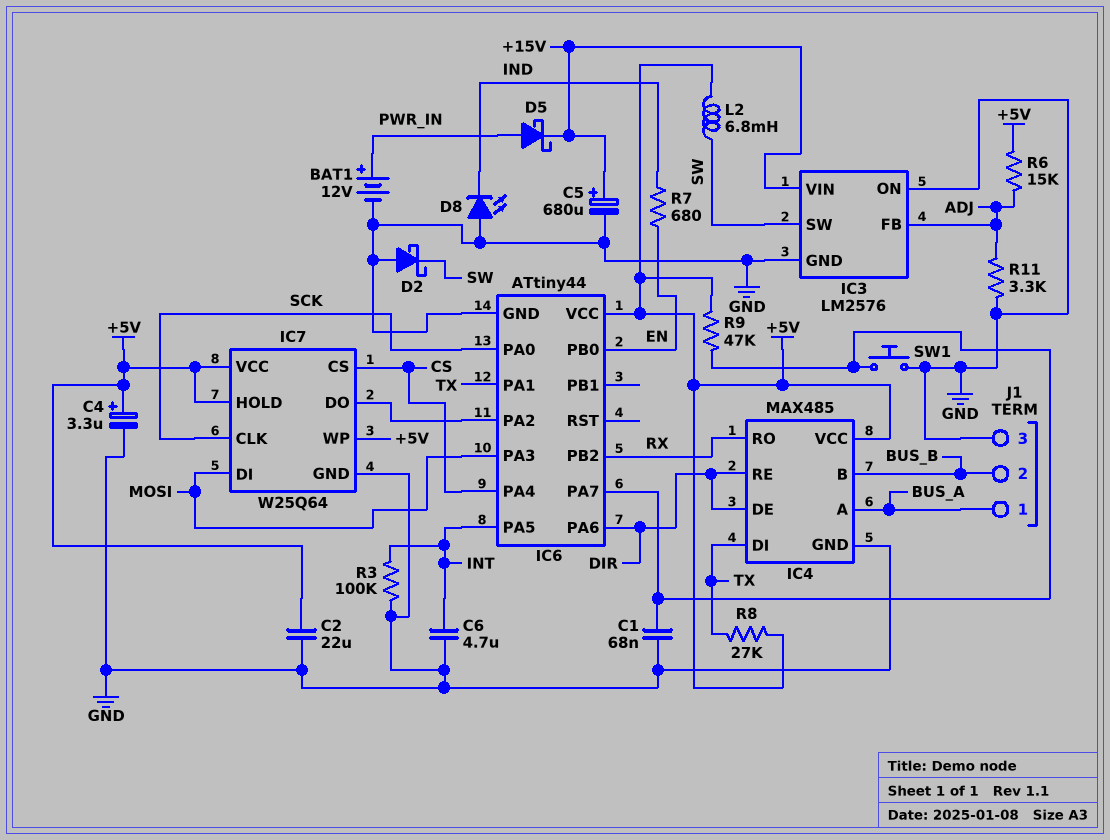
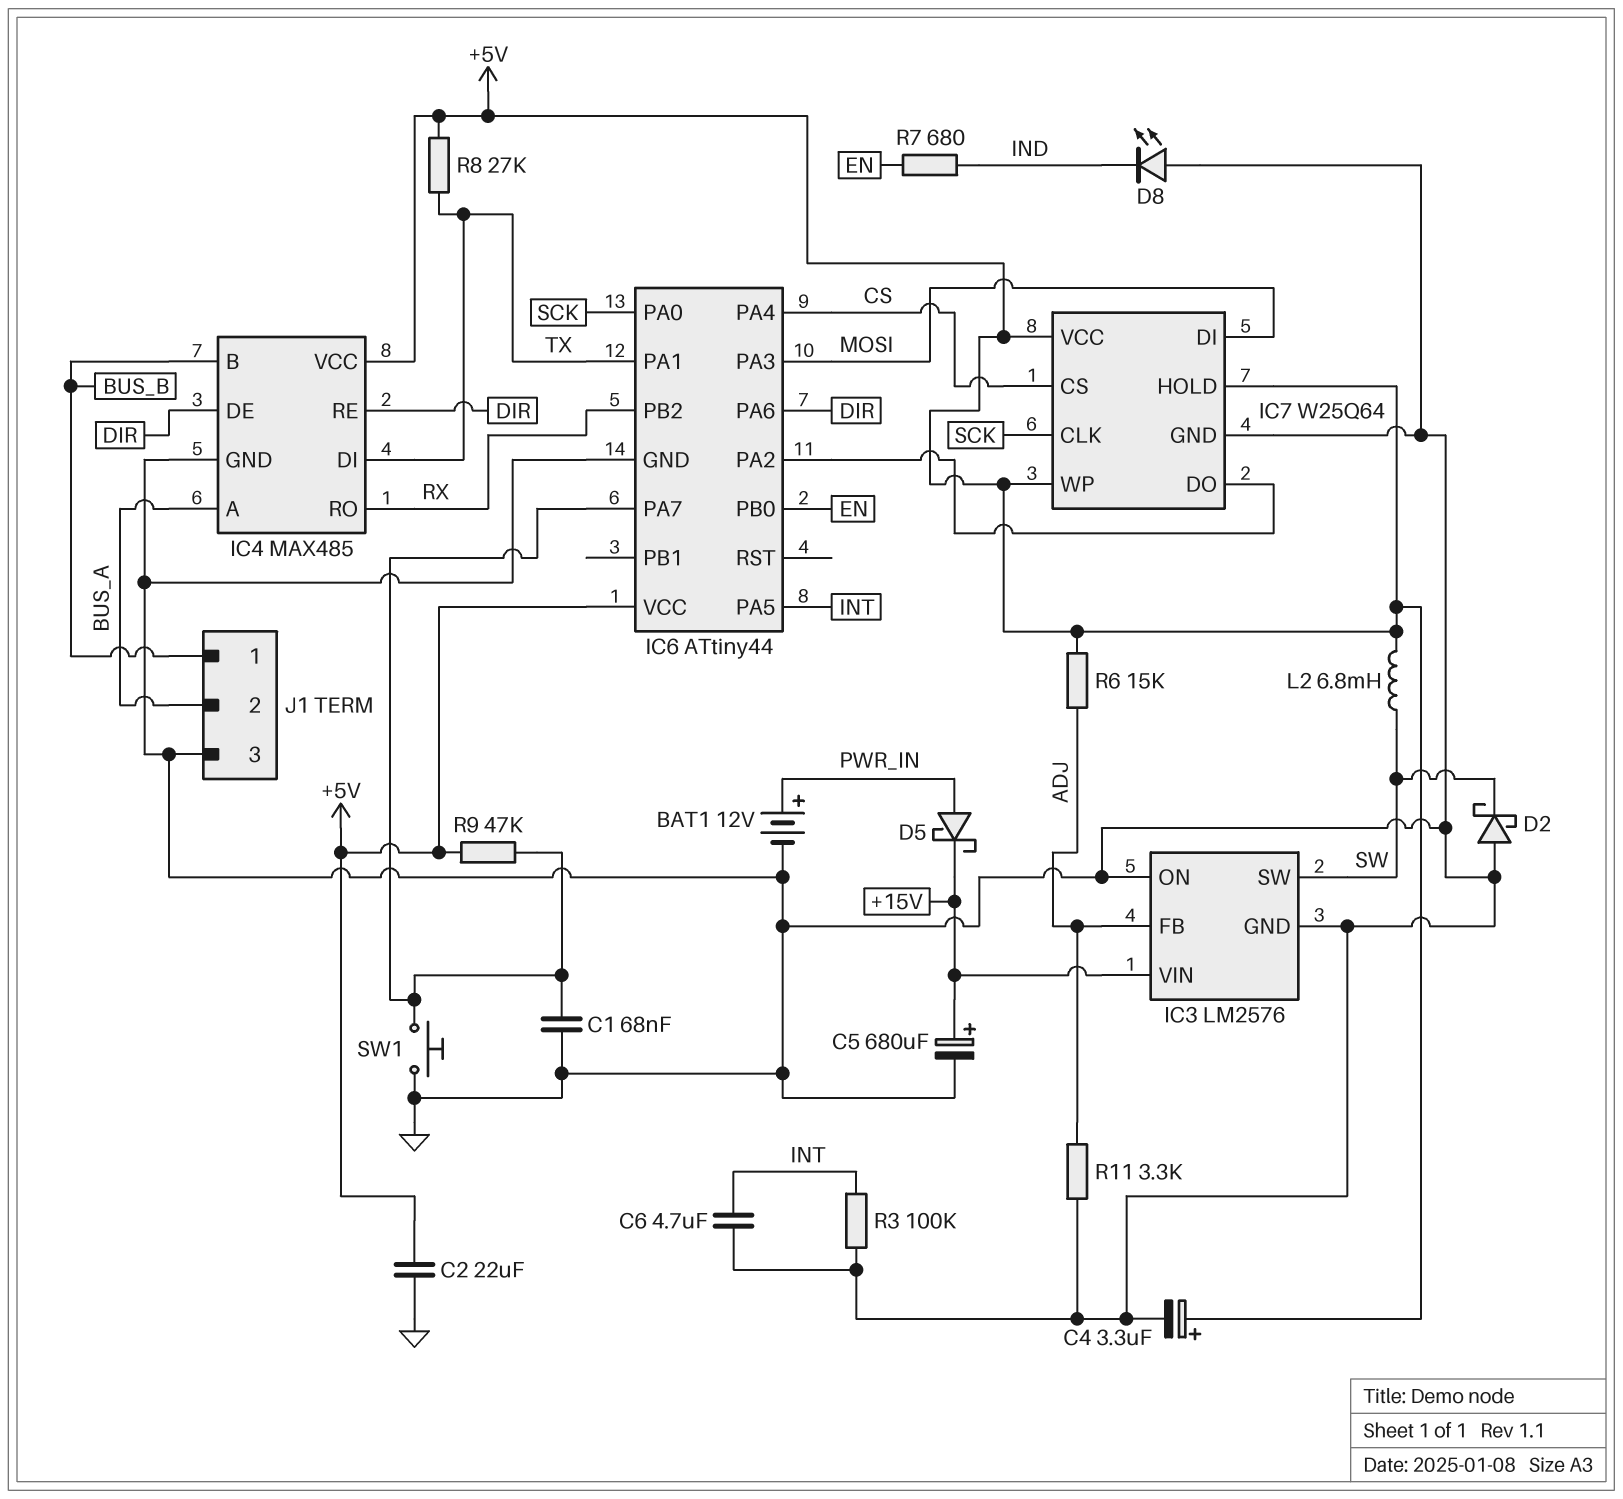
J1 pin 1: BUS_A -> BUS_B
J1 pin 2: BUS_B -> BUS_A

